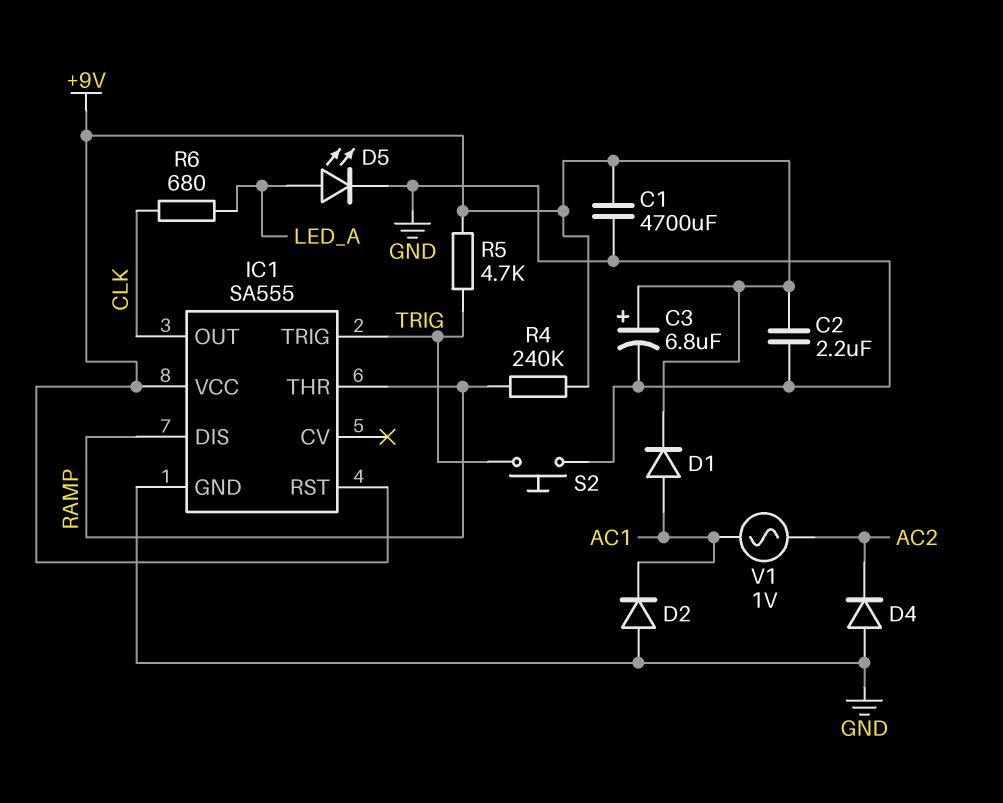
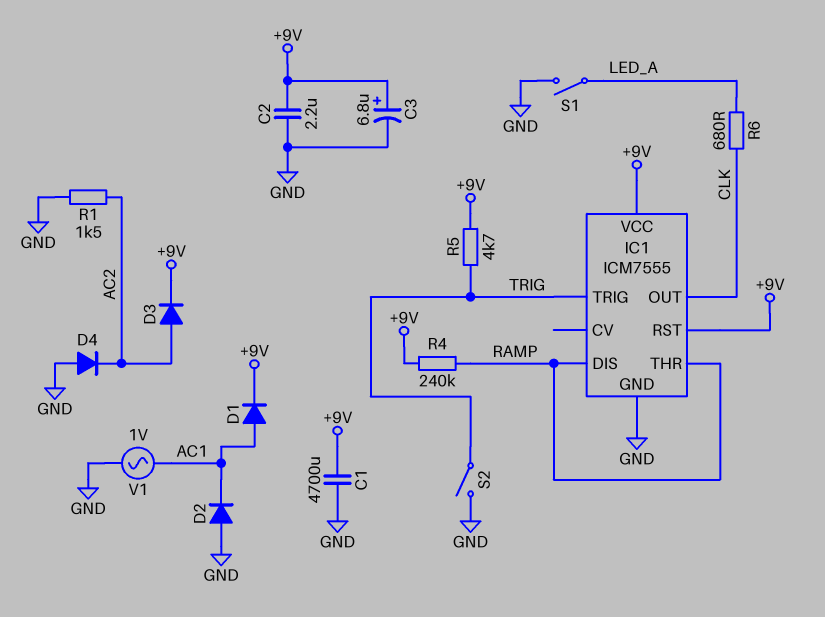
D3: none -> diode (A AC2, K +9V)
D5: LED (A LED_A, K GND) -> none
IC1: SA555 -> ICM7555
R1: none -> 1.5k (AC2, GND)
S1: none -> switch (GND, LED_A)
S2: button (GND, TRIG) -> switch (GND, TRIG)
V1: AC 1V (AC1, AC2) -> AC 1V (AC1, GND)

